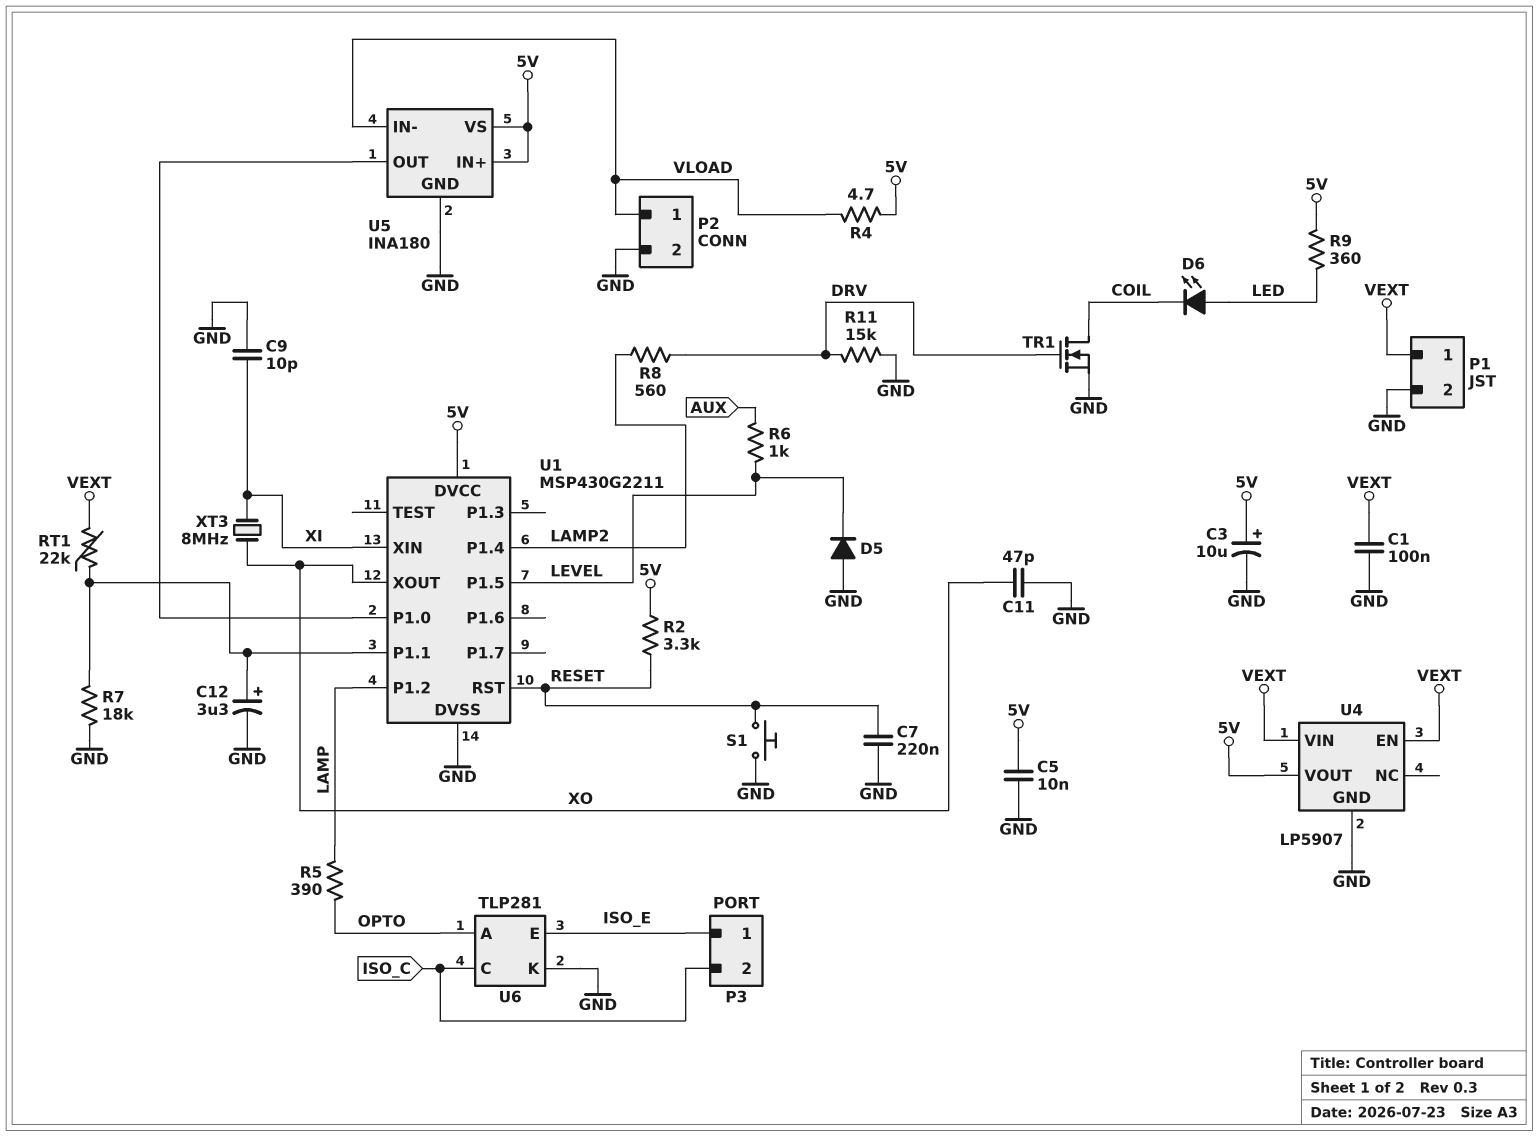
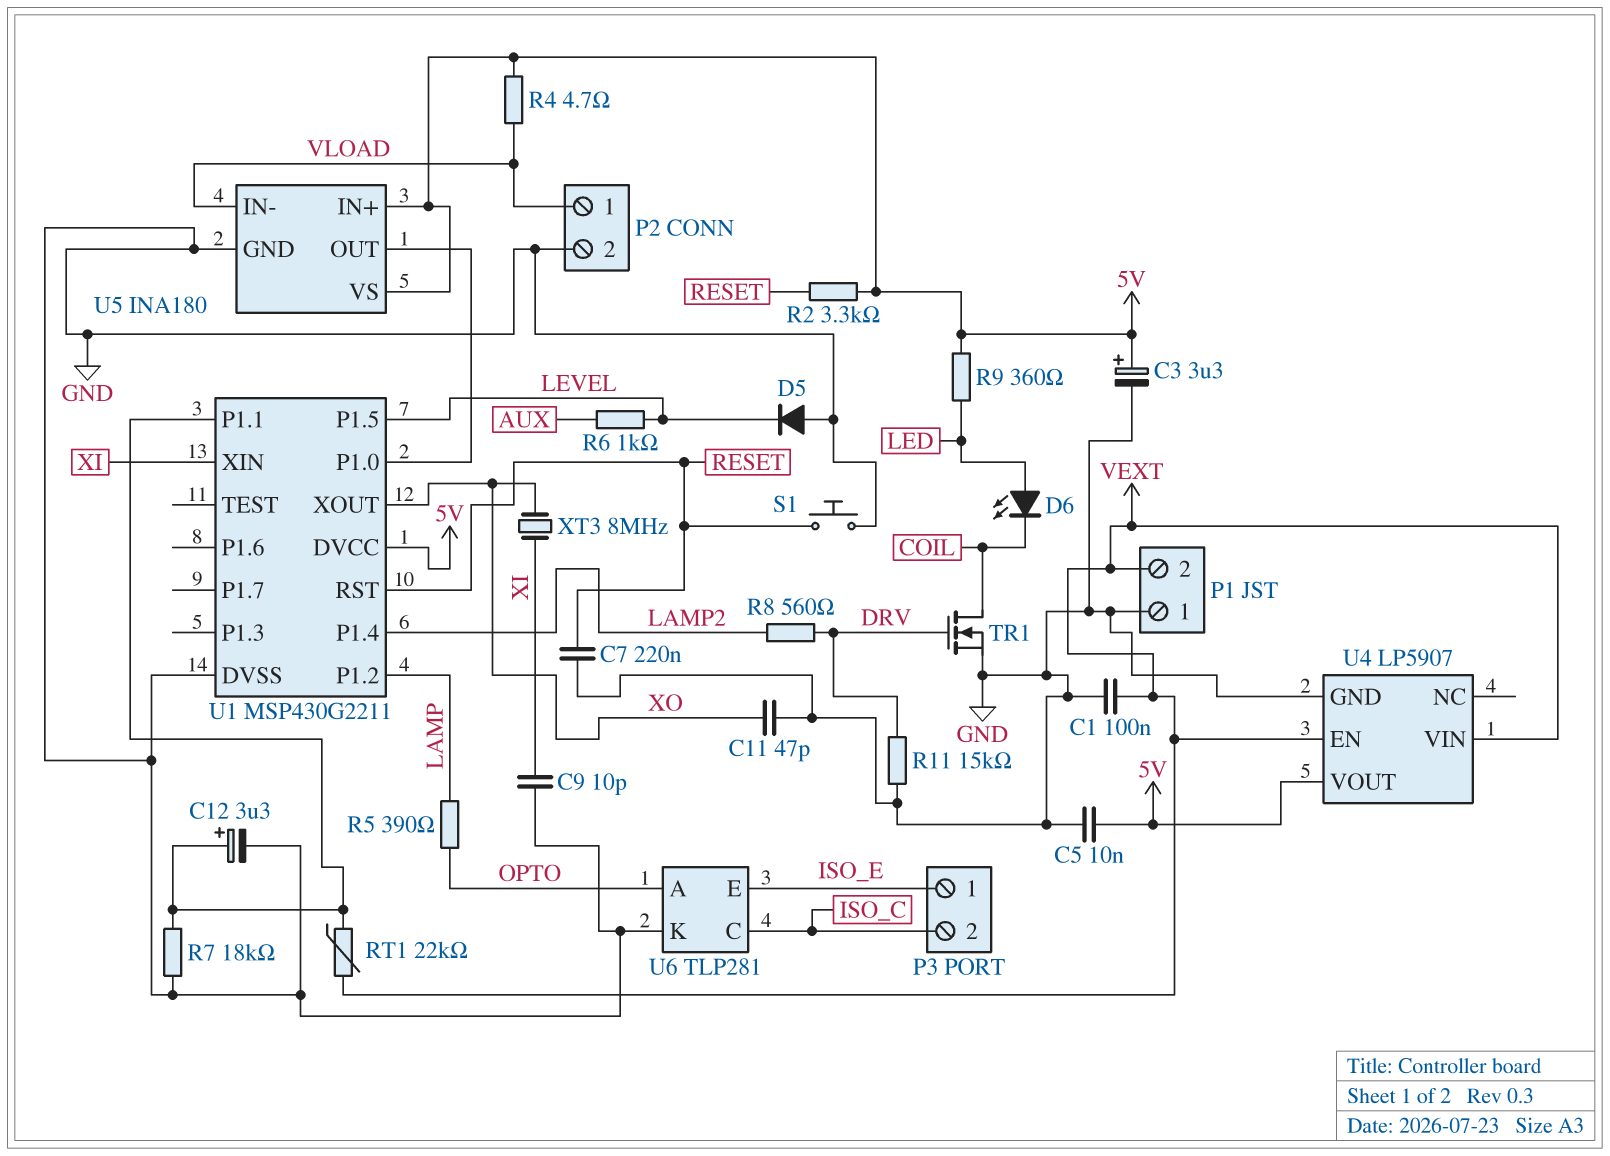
C3: 10uF (plus 5V, minus GND) -> 3.3uF (plus 5V, minus GND)
P1 pin 1: VEXT -> GND
P1 pin 2: GND -> VEXT

